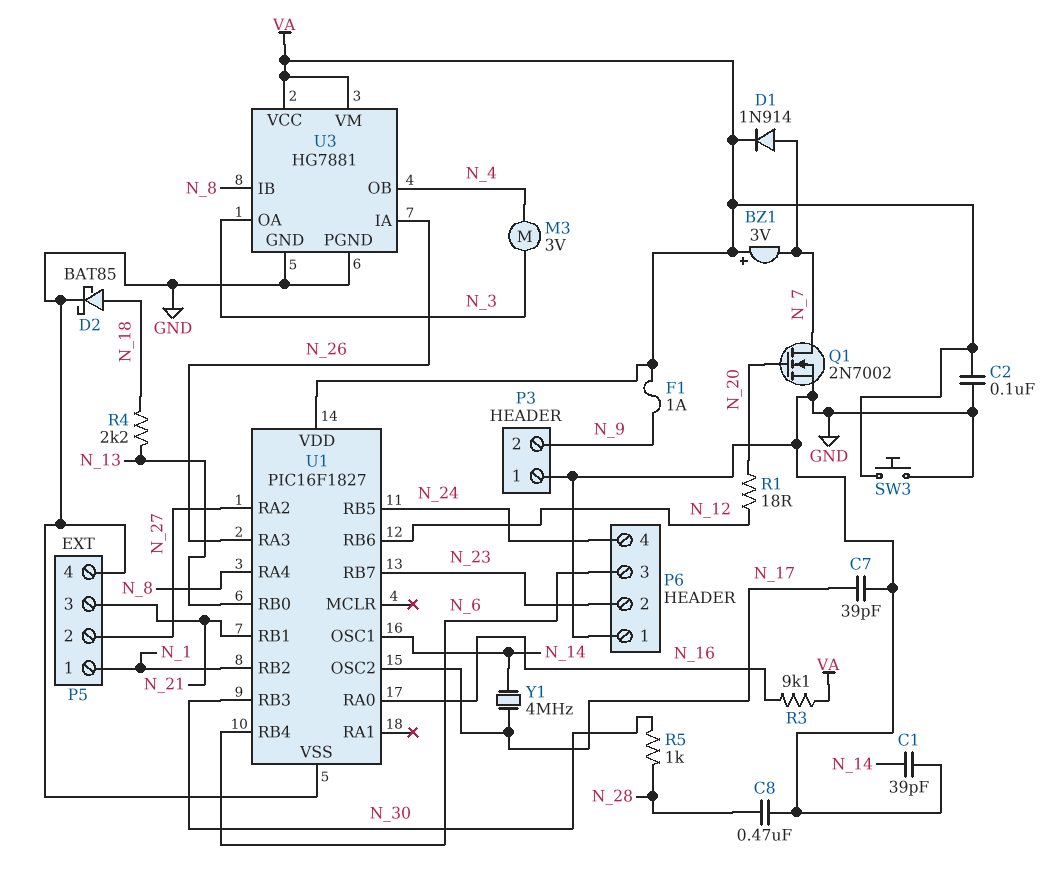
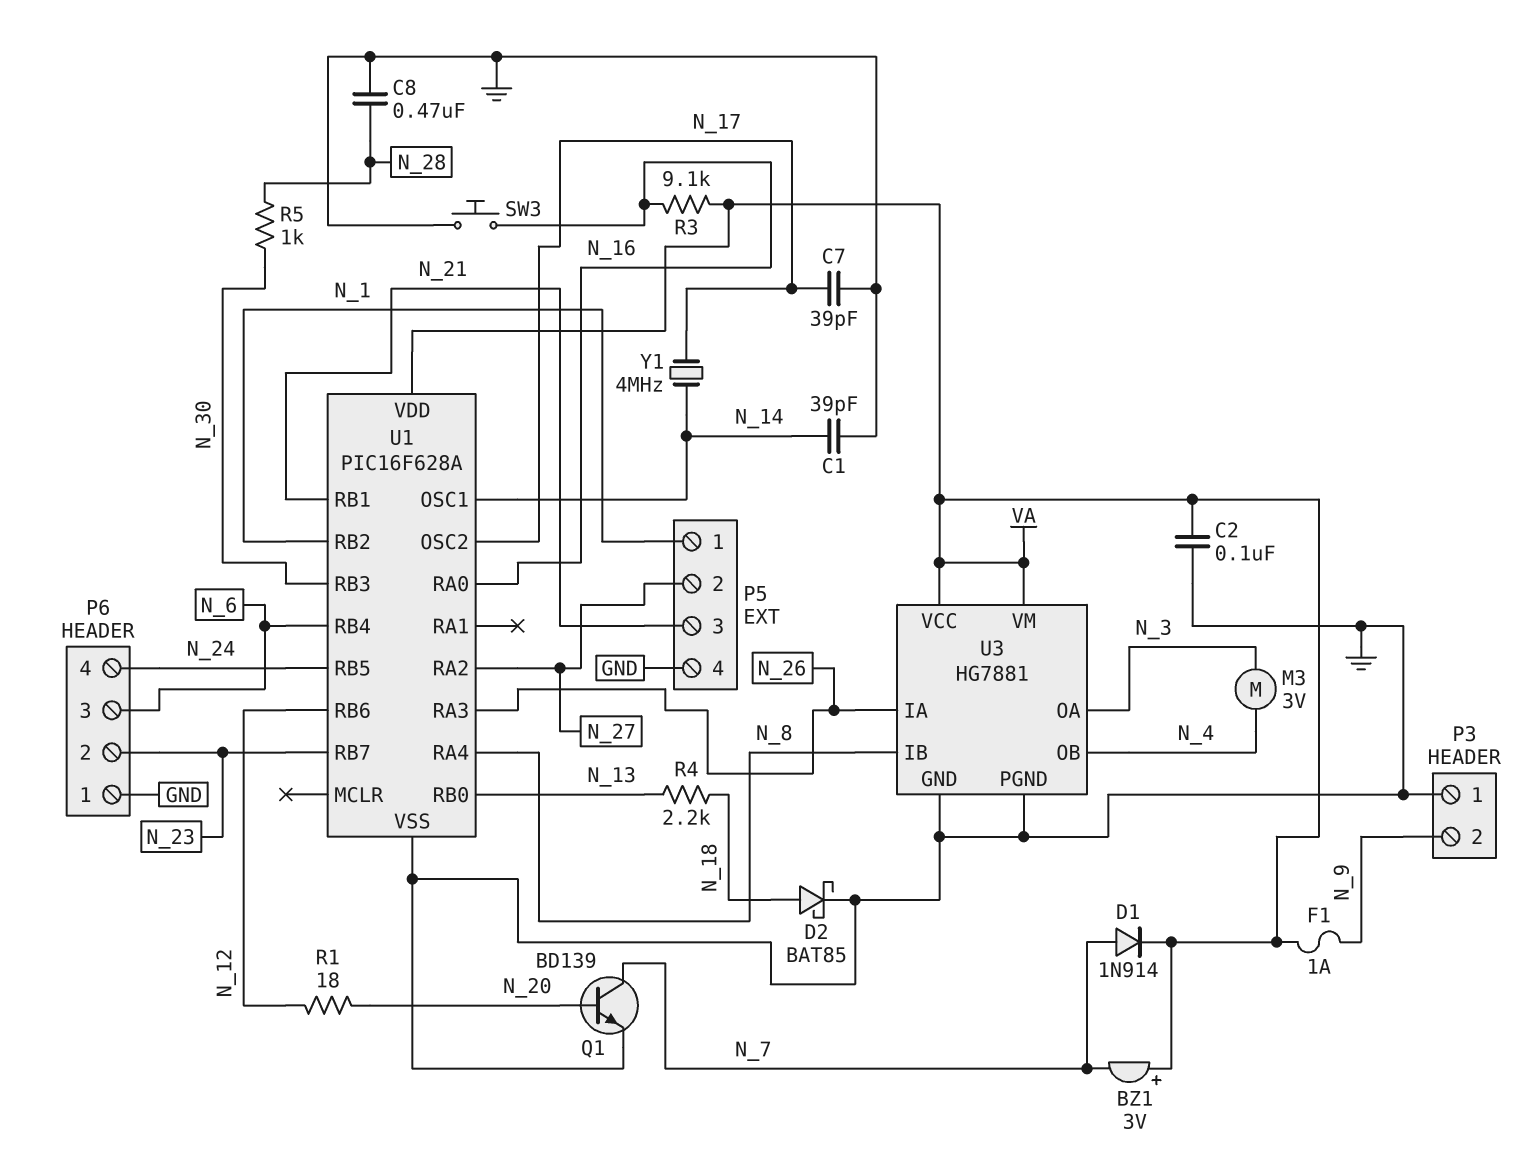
Q1: NMOS 2N7002 (G N_20, D N_7, S GND) -> NPN BD139 (B N_20, C N_7, E GND)
SW3: button (GND, VA) -> button (GND, N_16)
U1: PIC16F1827 -> PIC16F628A

